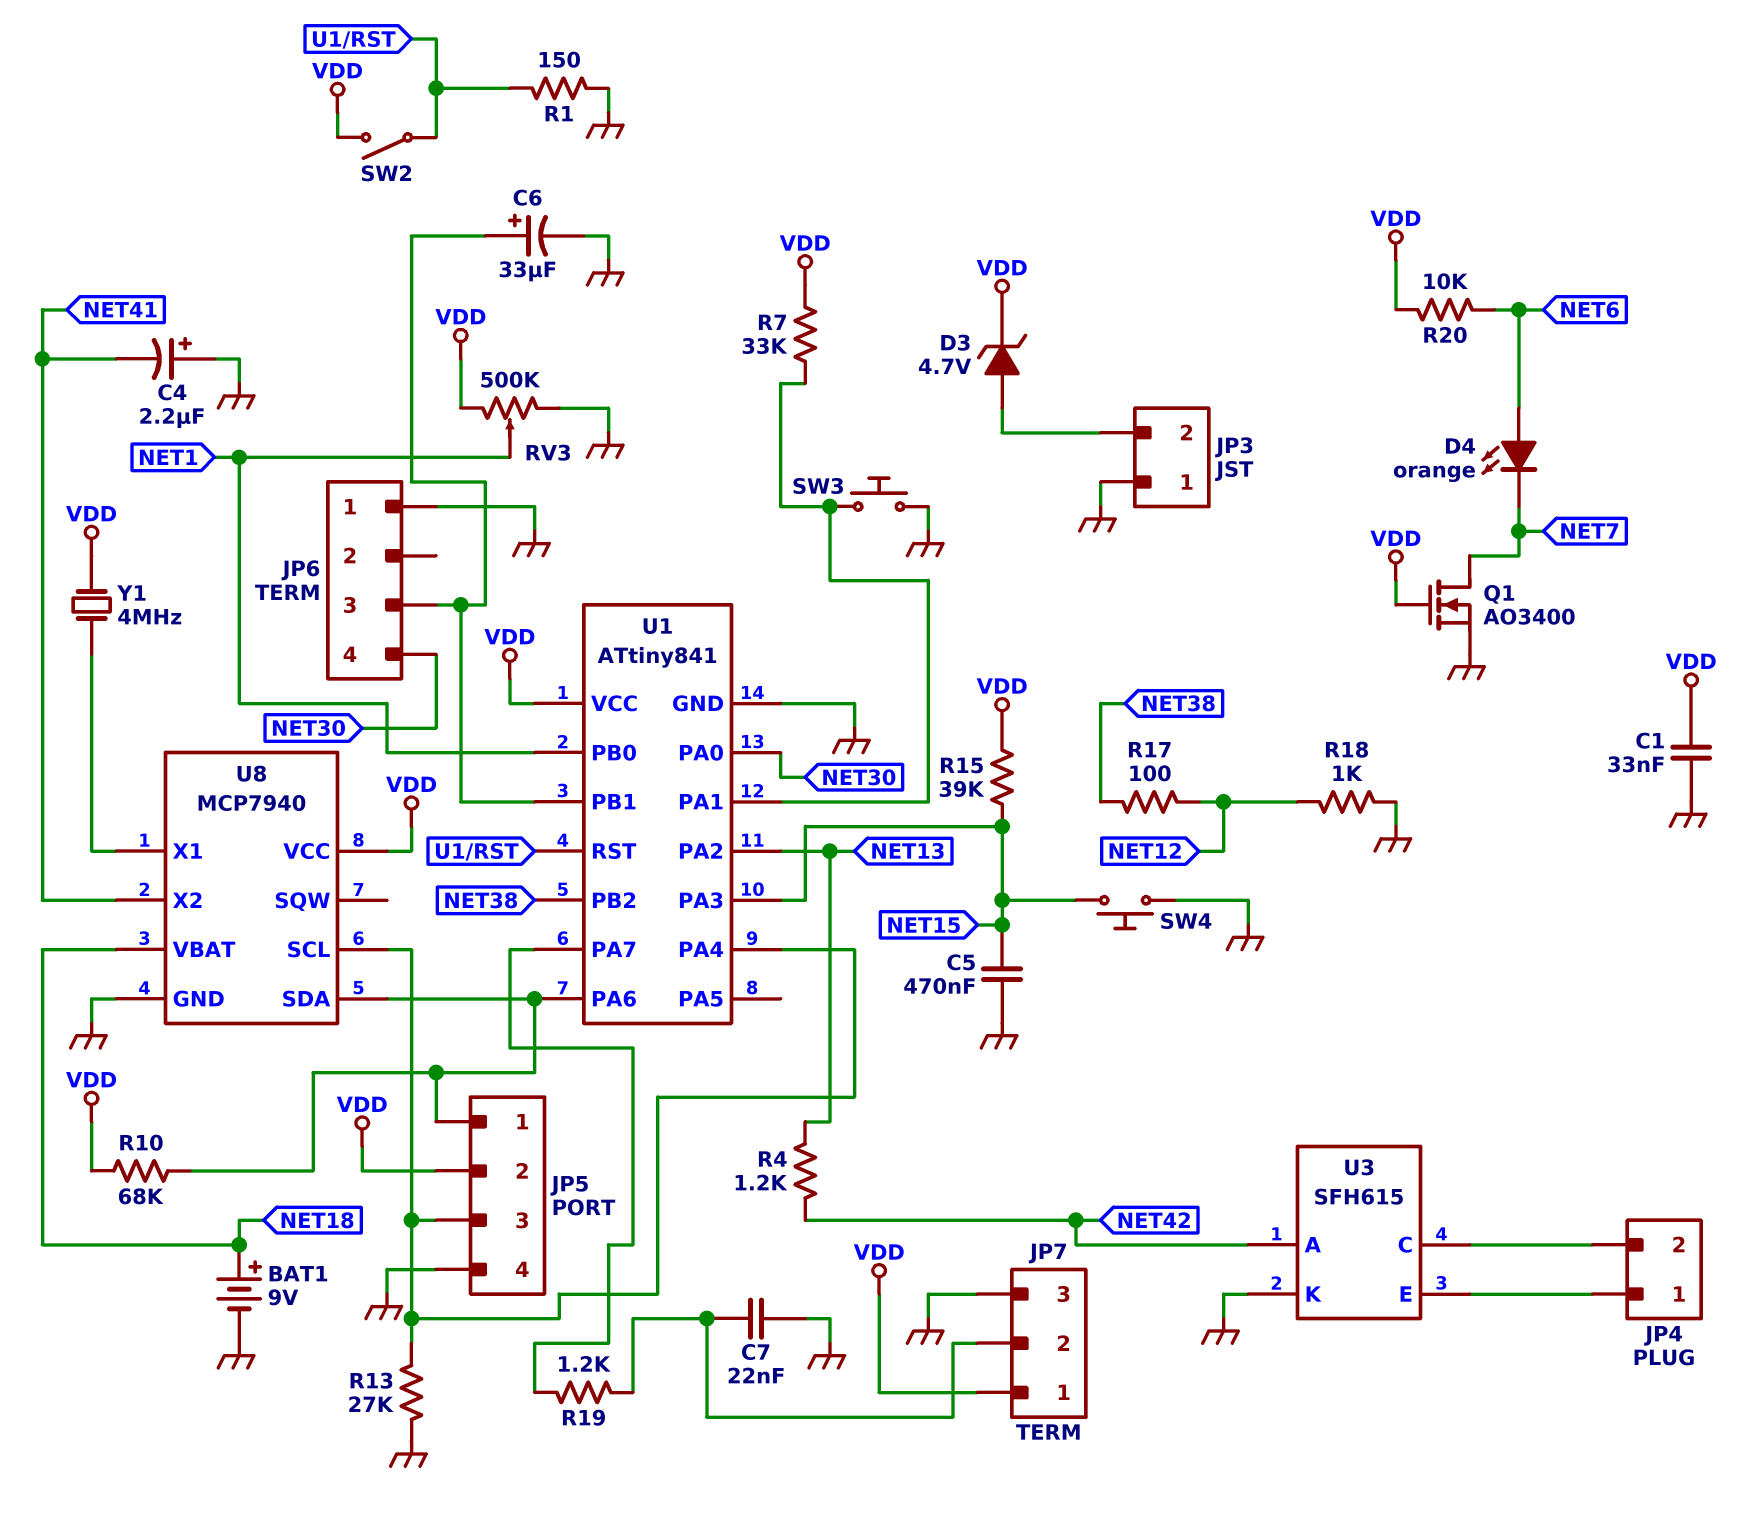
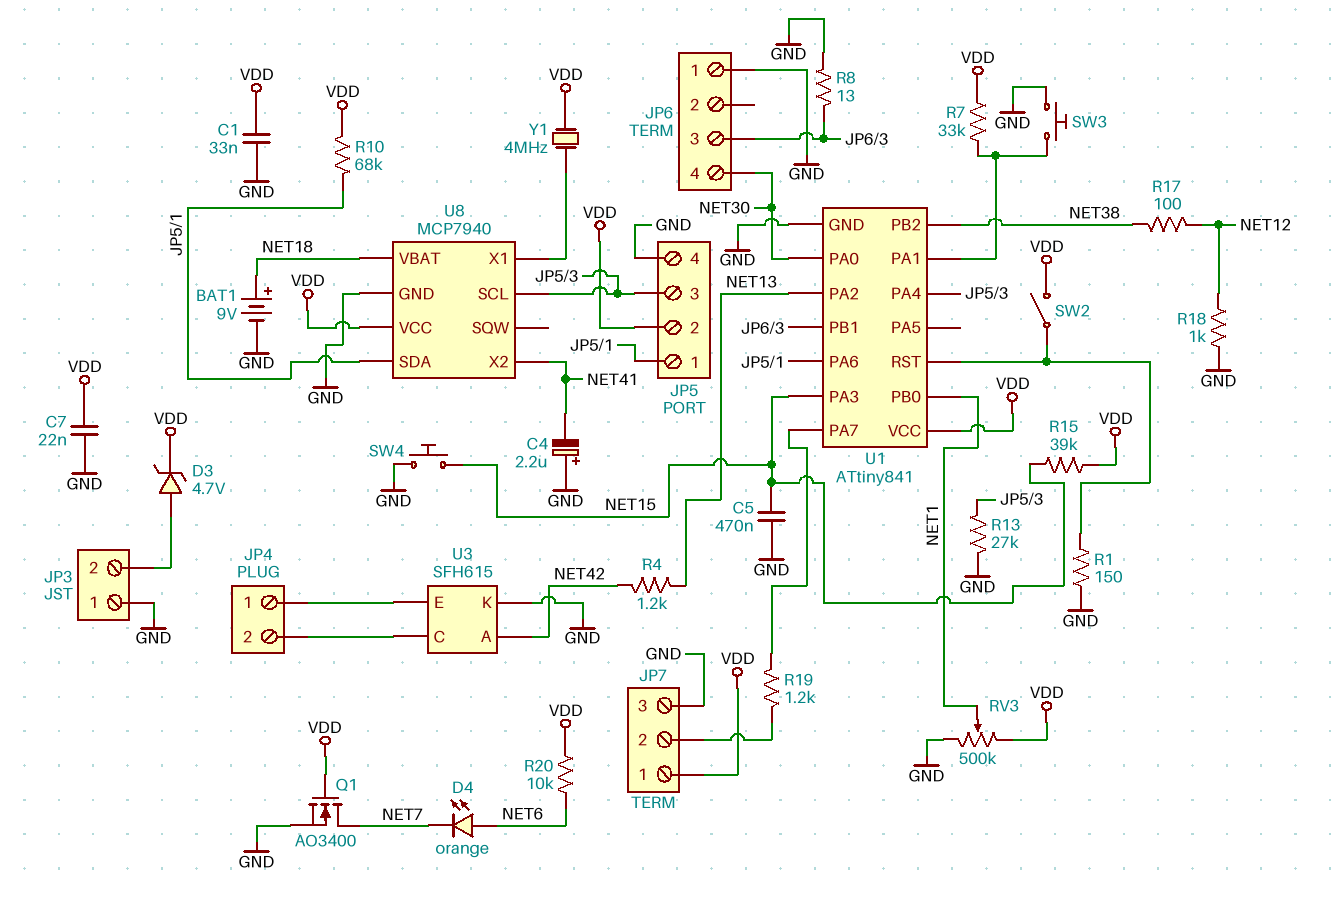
C6: 33uF (plus JP6/3, minus GND) -> none
C7: 22nF (GND, JP7/2) -> 22nF (GND, VDD)
R8: none -> 13 (GND, JP6/3)

